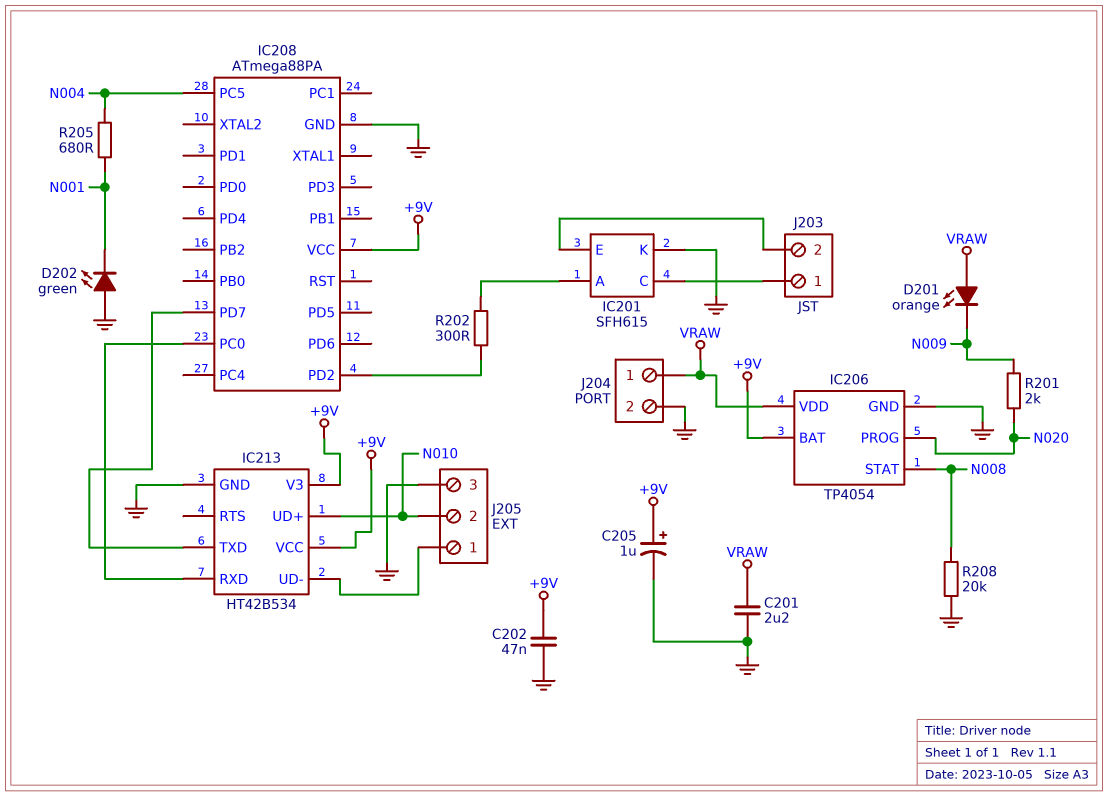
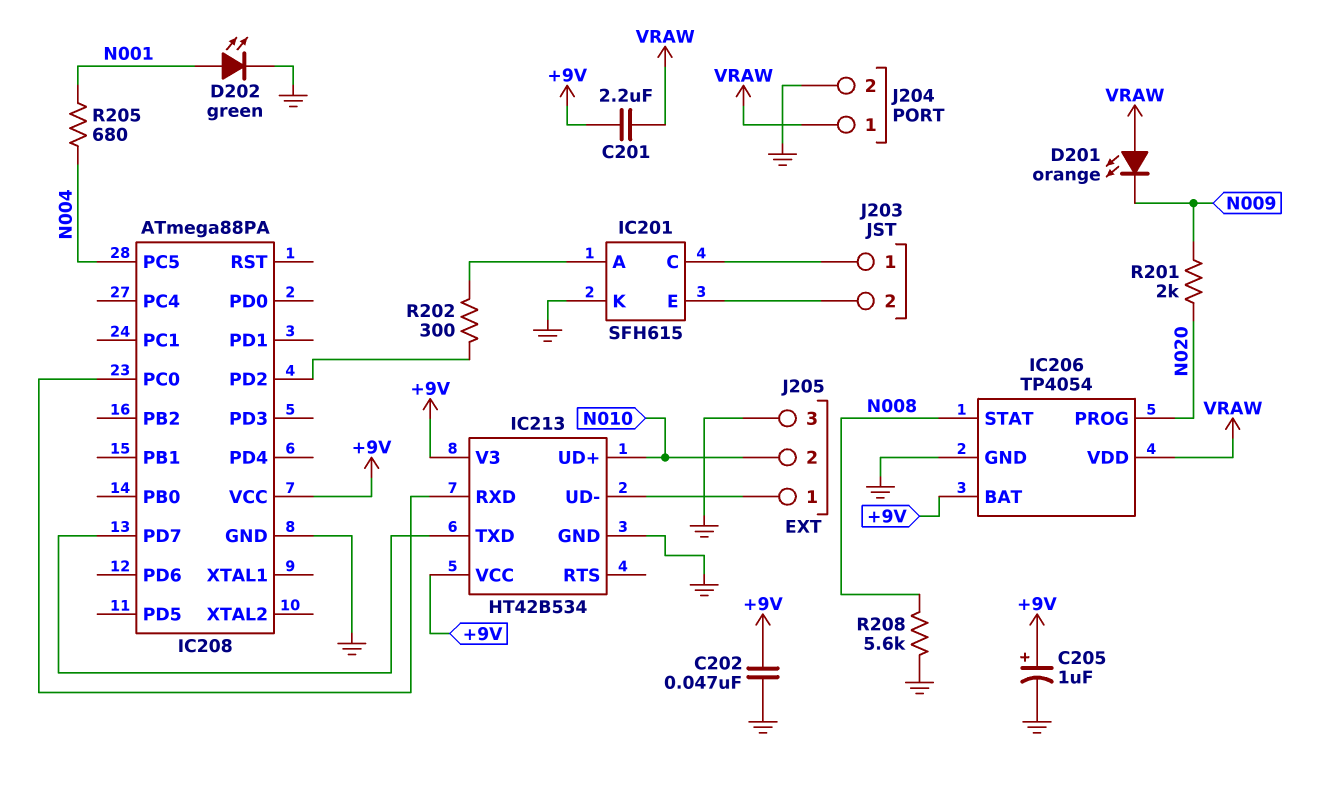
C201: 2.2uF (GND, VRAW) -> 2.2uF (+9V, VRAW)
D202: LED green (A GND, K N001) -> LED green (A N001, K GND)
R208: 20k (GND, N008) -> 5.6k (GND, N008)

